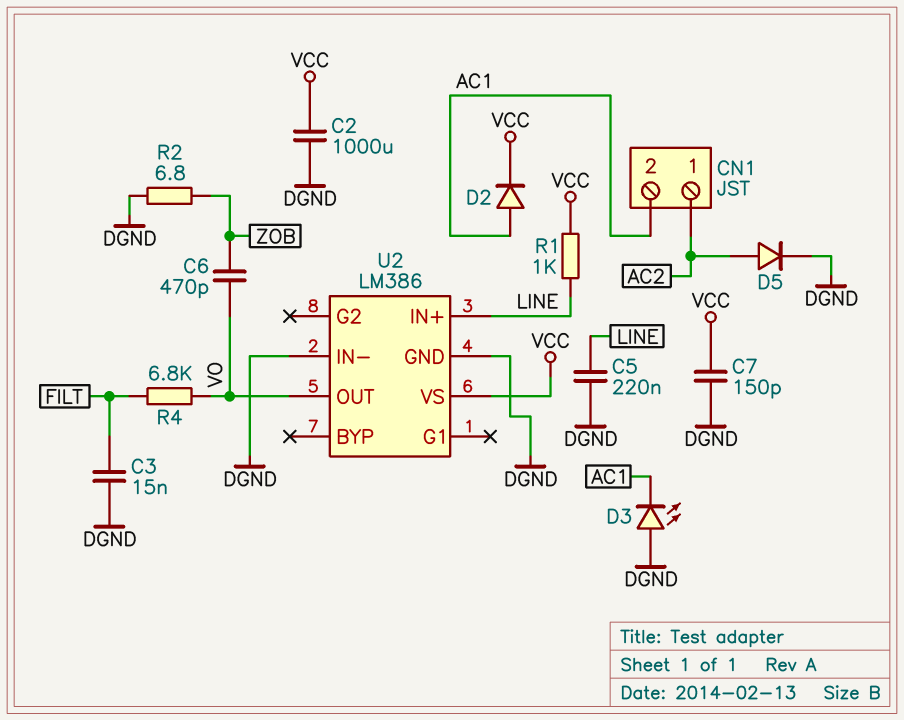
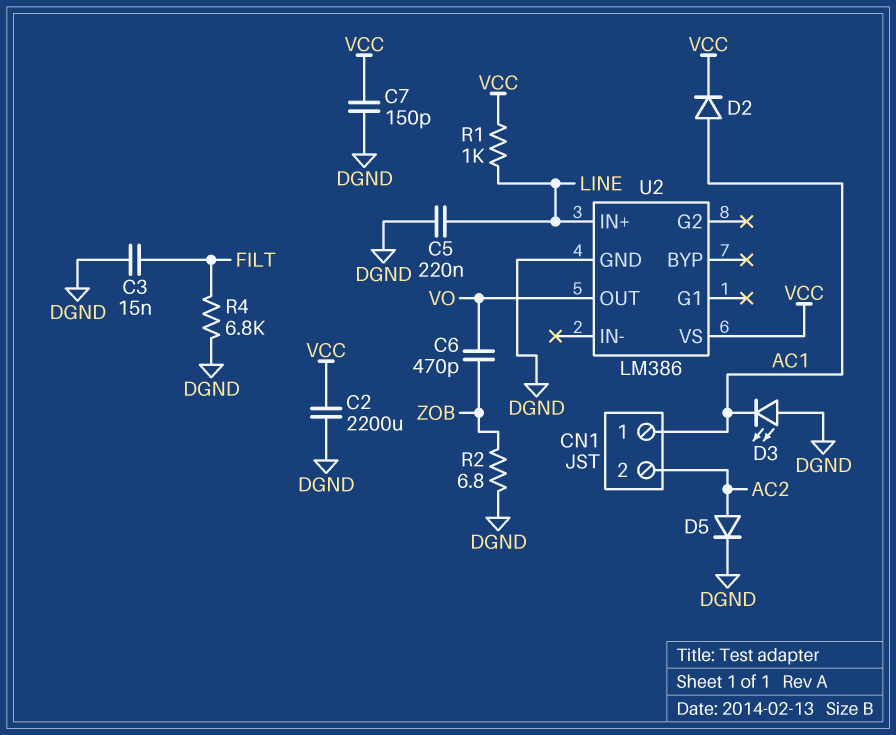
C2: 1000uF (DGND, VCC) -> 2200uF (DGND, VCC)
CN1 pin 1: AC2 -> AC1
CN1 pin 2: AC1 -> AC2
R4: 6.8k (FILT, VO) -> 6.8k (DGND, FILT)
U2 pin IN-: DGND -> none

